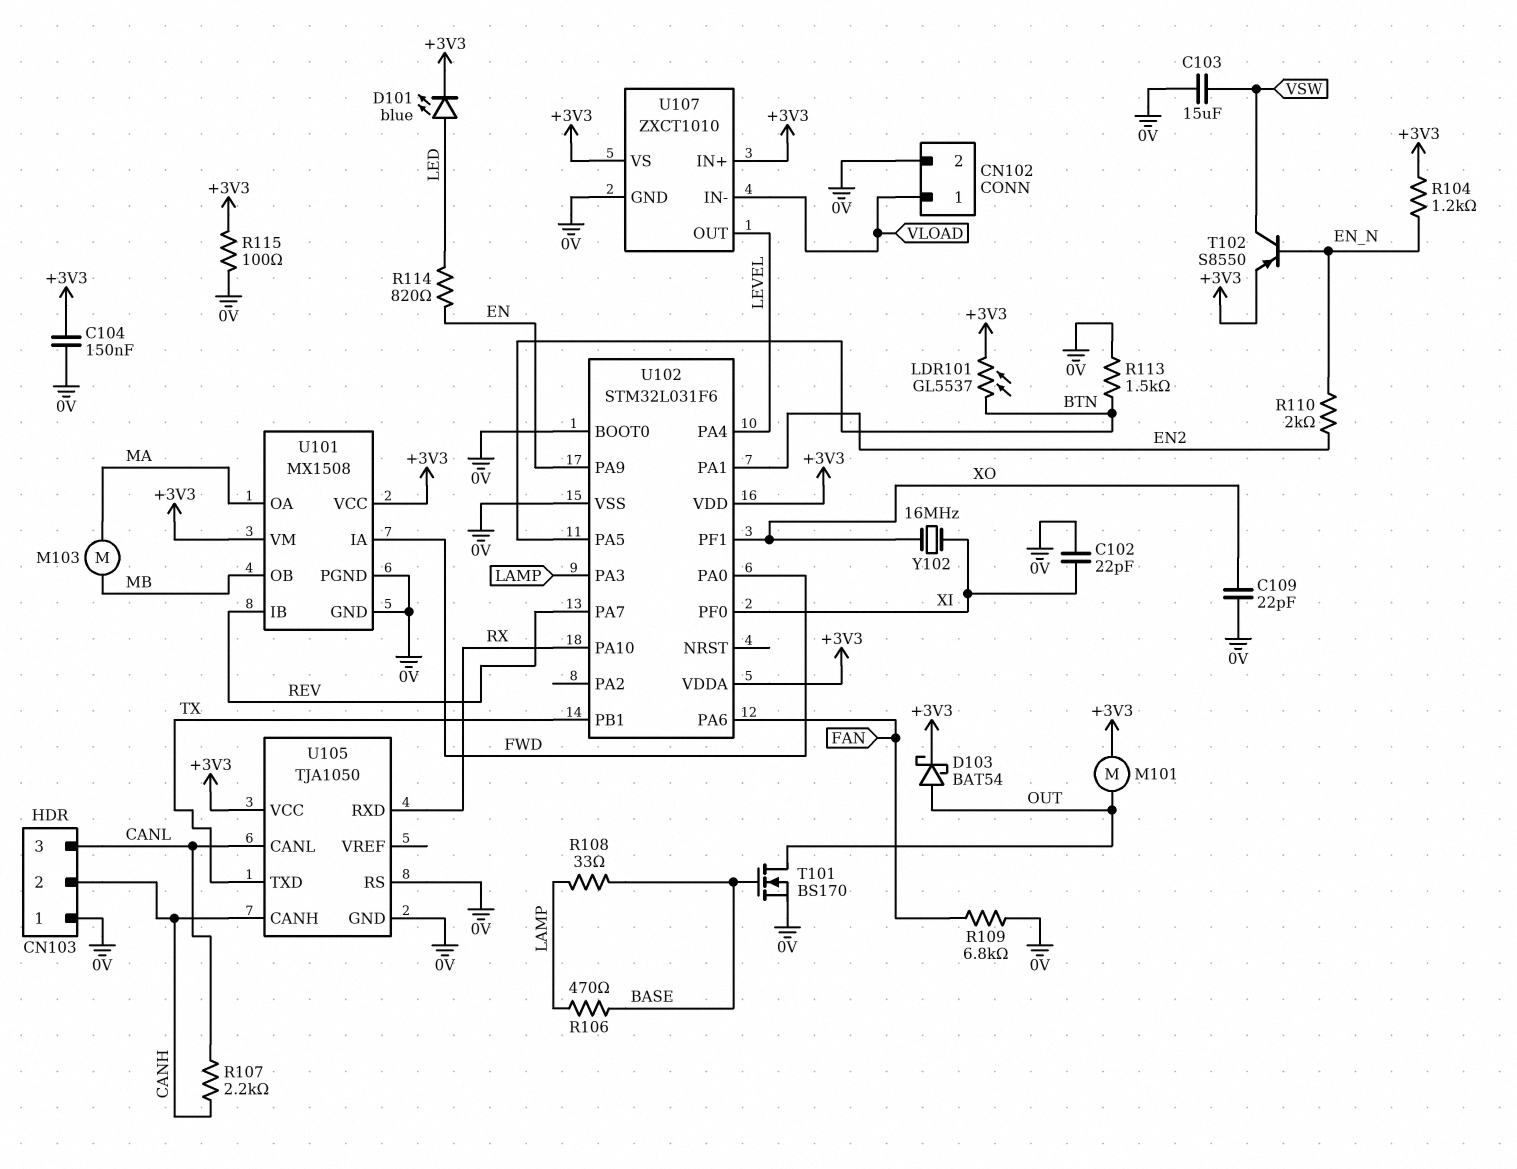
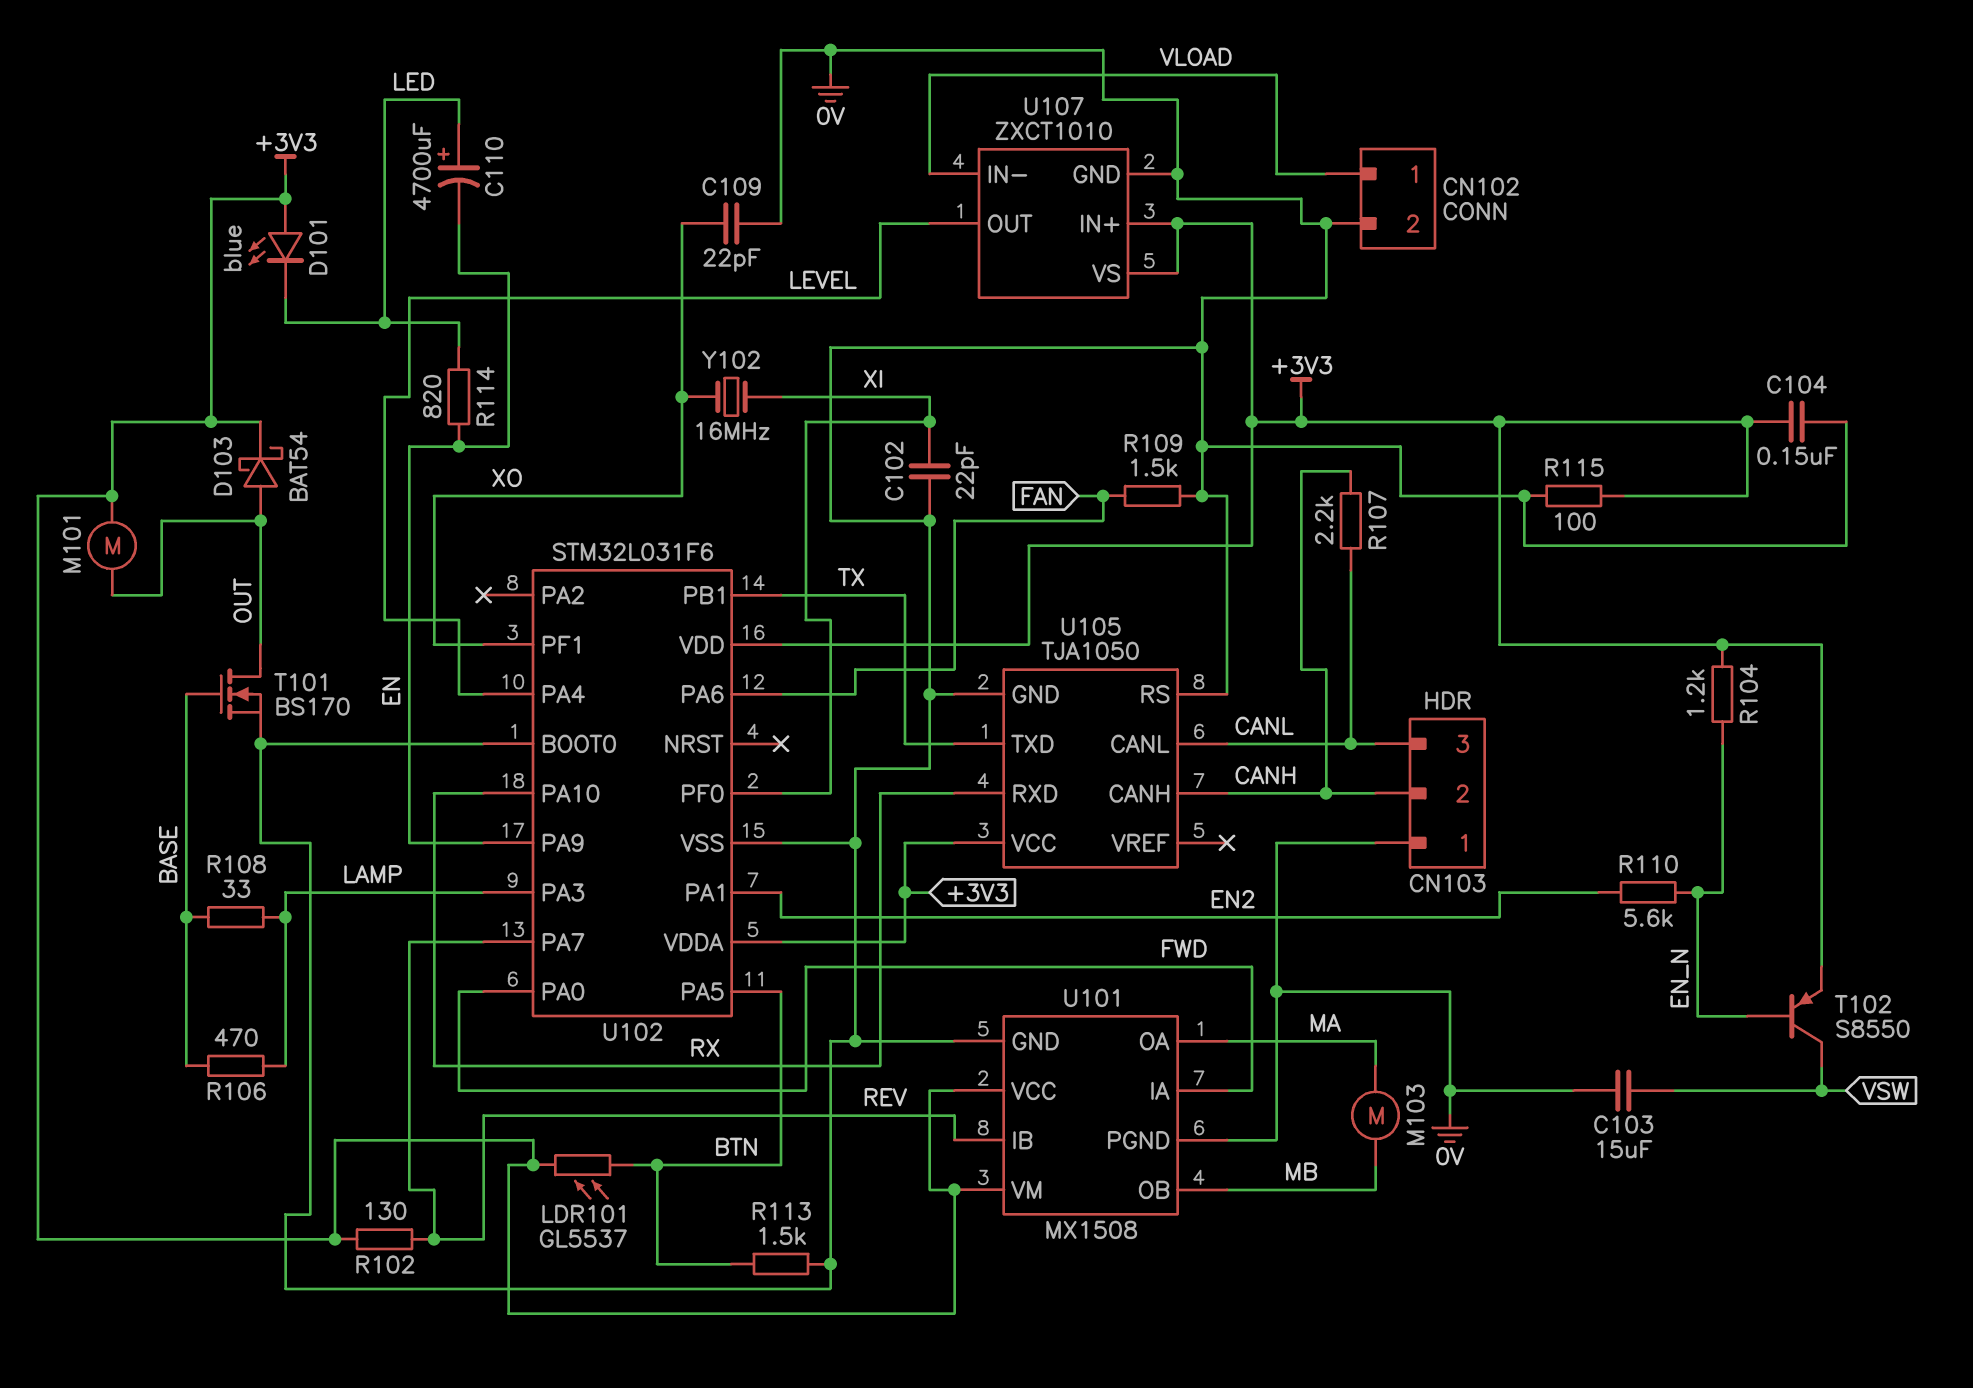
C110: none -> 4700uF (plus LED, minus EN)
D101: LED blue (A LED, K +3V3) -> LED blue (A +3V3, K LED)
R102: none -> 130 (+3V3, REV)
R109: 6.8k (0V, FAN) -> 1.5k (0V, FAN)
R110: 2k (EN2, EN_N) -> 5.6k (EN2, EN_N)

